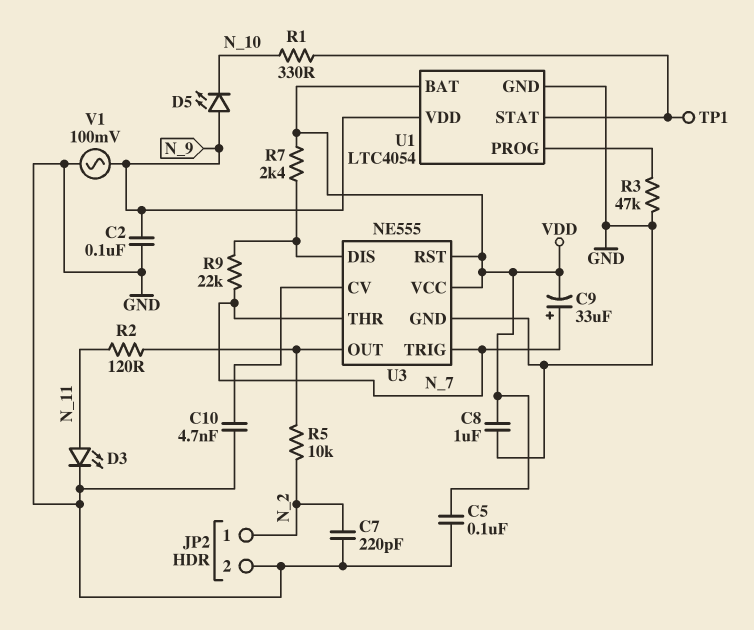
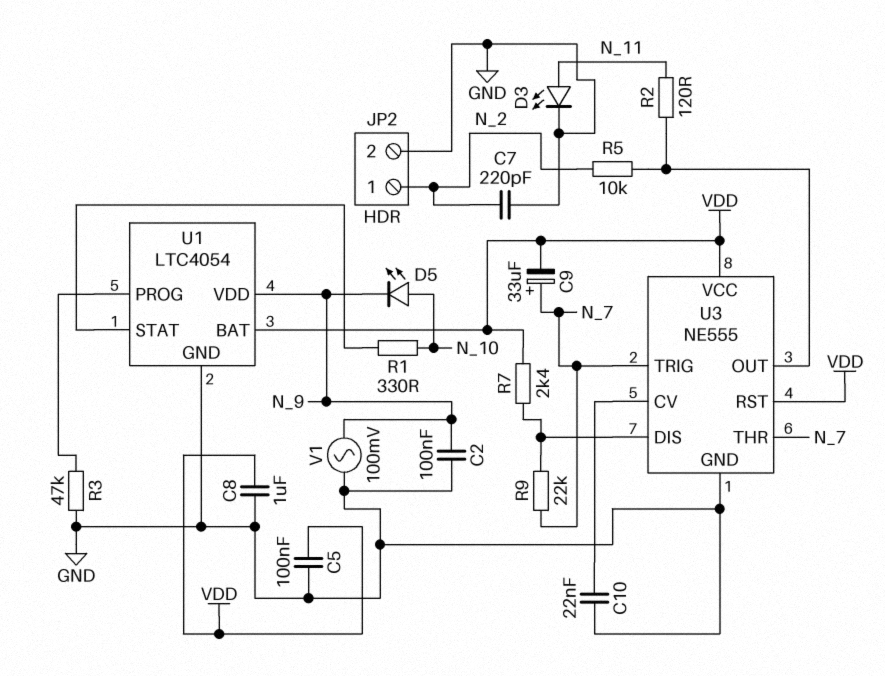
C10: 4.7nF (GND, U3/CV) -> 22nF (GND, U3/CV)
D5: LED (A N_9, K N_10) -> LED (A N_10, K N_9)
TP1: test point (U1/STAT) -> none

